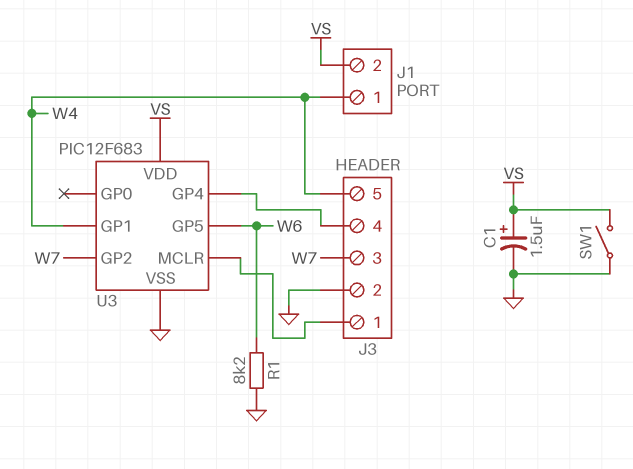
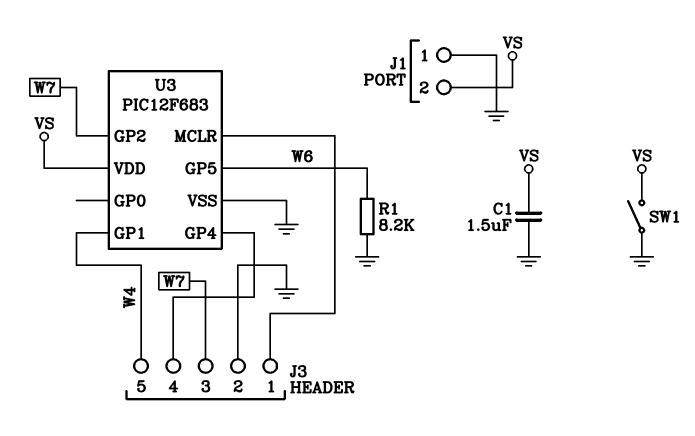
C1: 1.5uF (plus VS, minus GND) -> 1.5uF (GND, VS)
J1 pin 1: W4 -> GND

